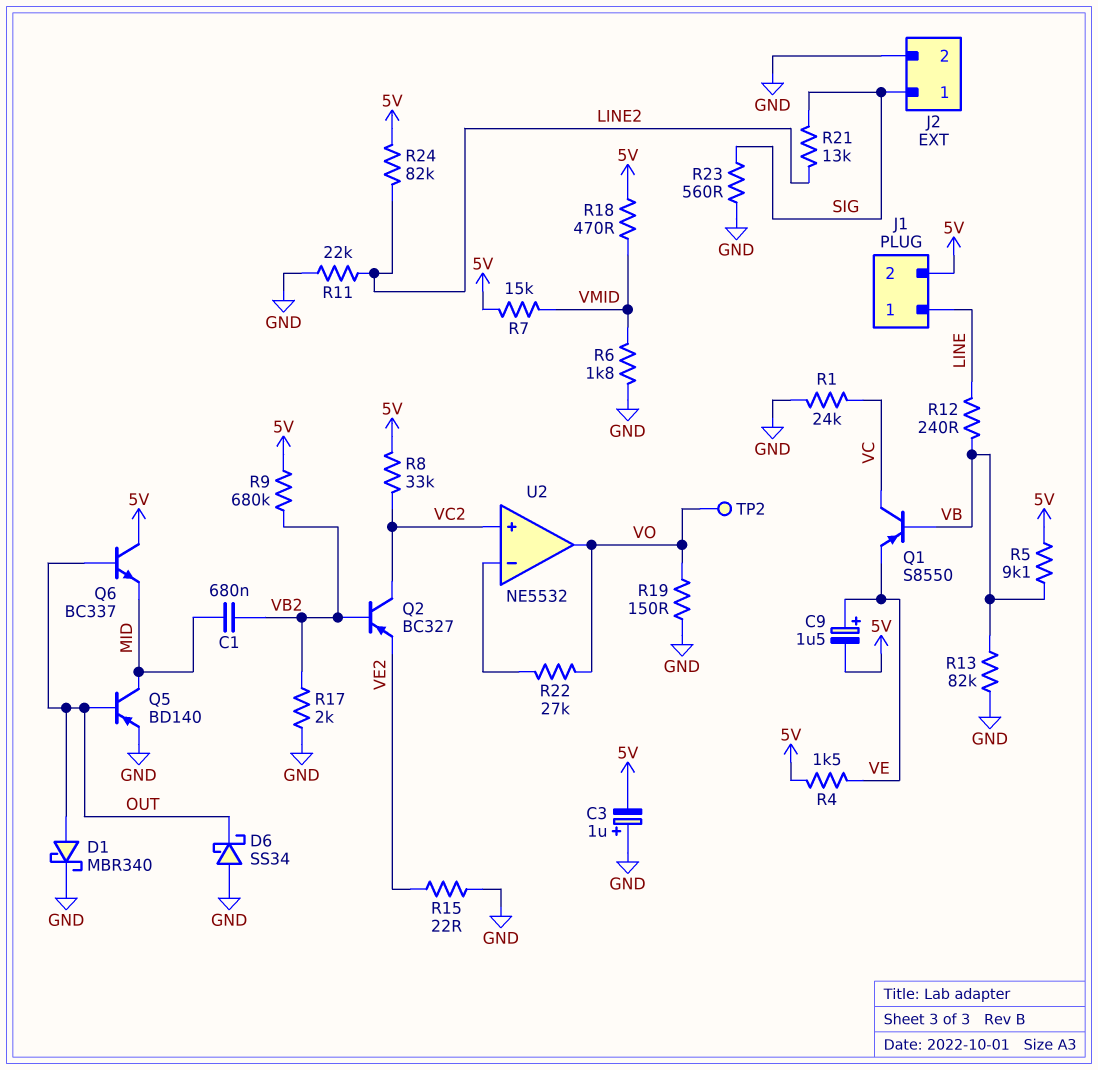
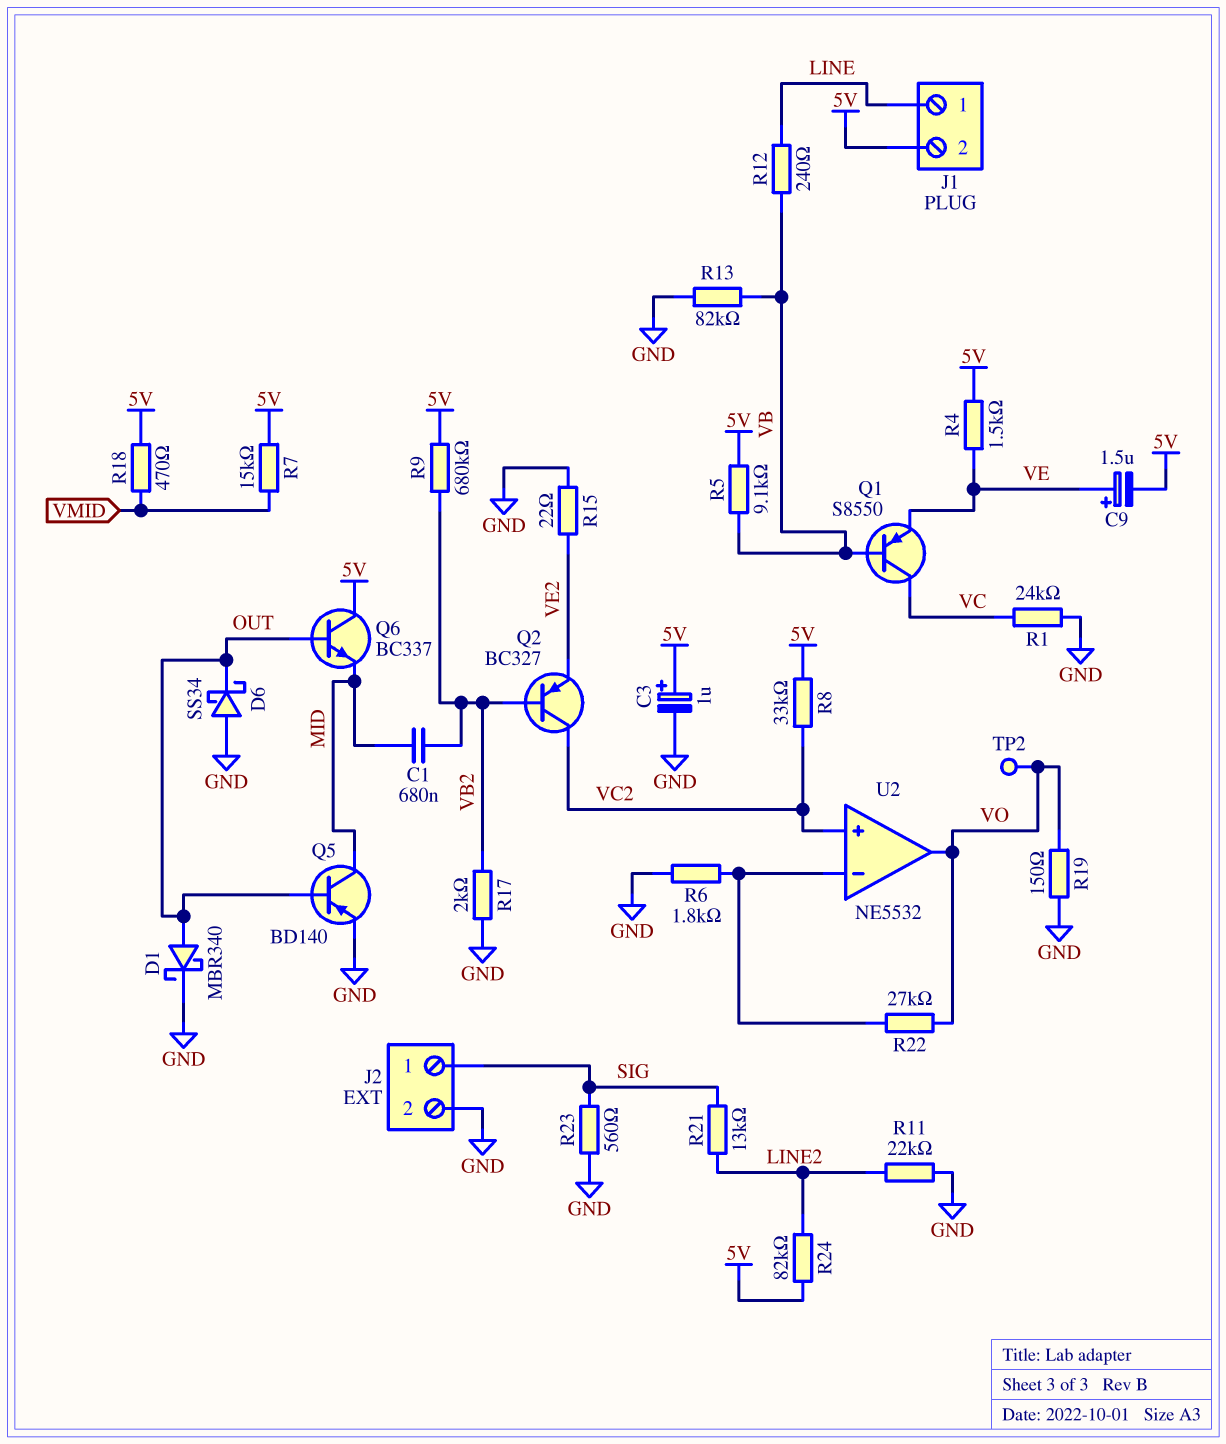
C3: 1uF (plus GND, minus 5V) -> 1uF (plus 5V, minus GND)
R6: 1.8k (GND, VMID) -> 1.8k (GND, U2/in-)

